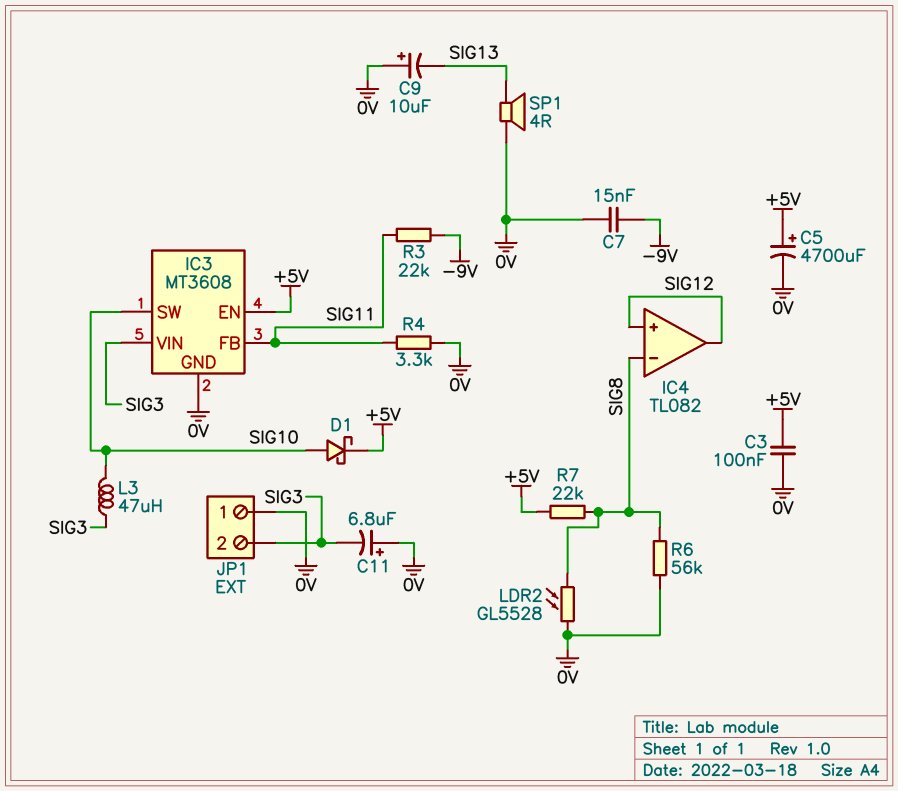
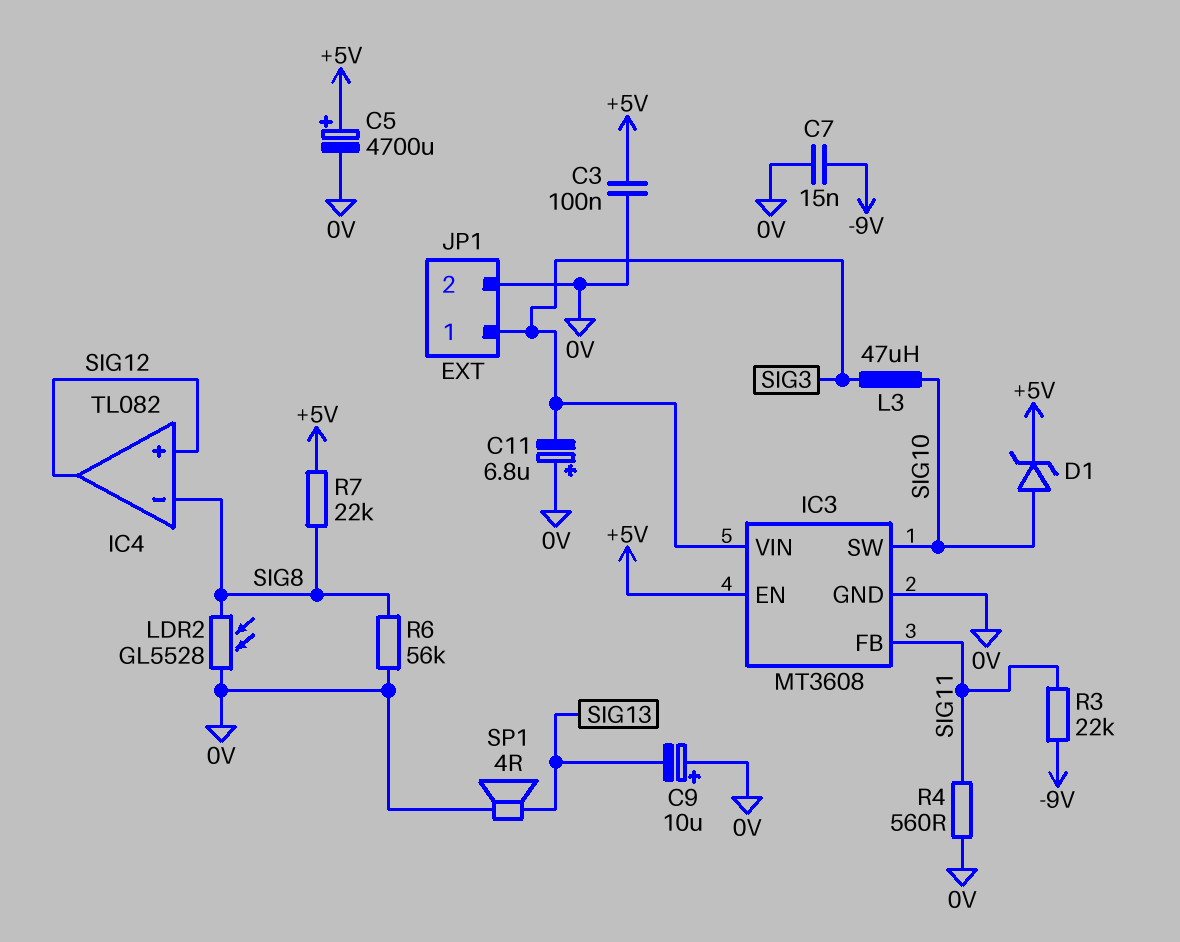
D1: schottky (A SIG10, K +5V) -> zener (A SIG10, K +5V)
JP1 pin 1: 0V -> SIG3
JP1 pin 2: SIG3 -> 0V
R4: 3.3k (0V, SIG11) -> 560 (0V, SIG11)

